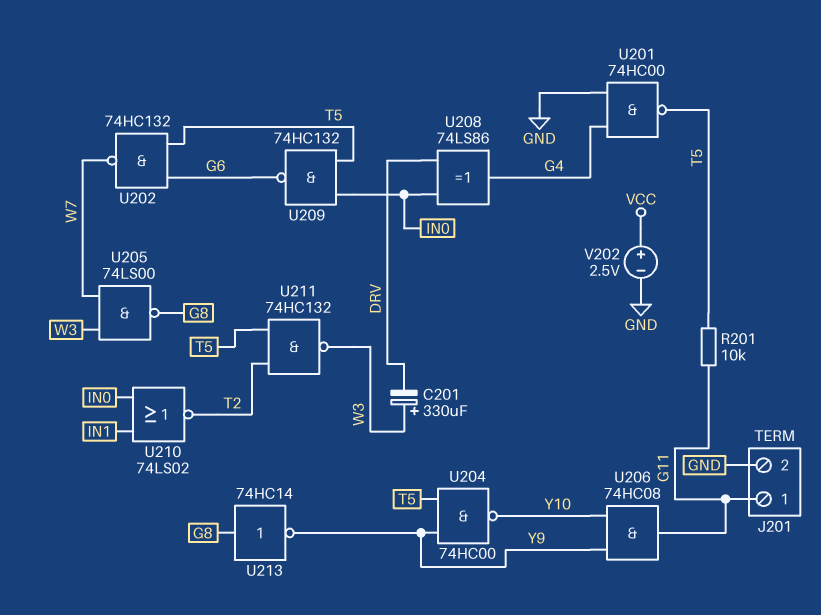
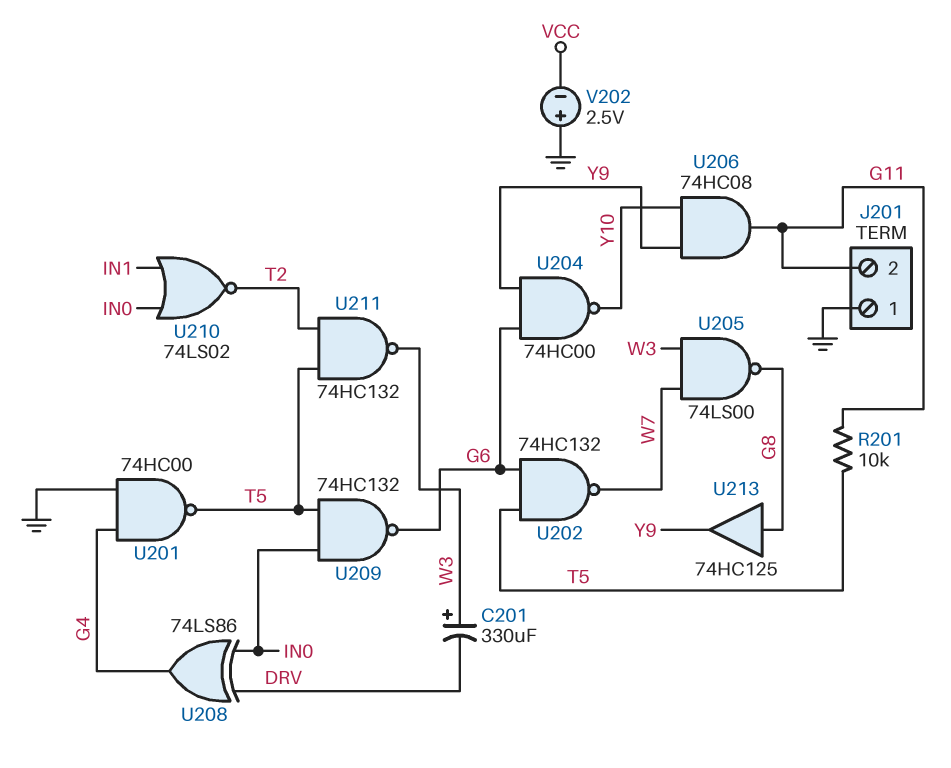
J201 pin 1: G11 -> GND
J201 pin 2: GND -> G11
U204: NAND 74HC00 (in T5, in Y9, out Y10) -> NAND 74HC00 (in G6, in Y9, out Y10)
U213: NOT 74HC14 (in G8, out Y9) -> buffer 74HC125 (in G8, out Y9)
V202: 2.5V (plus VCC, minus GND) -> 2.5V (plus GND, minus VCC)

